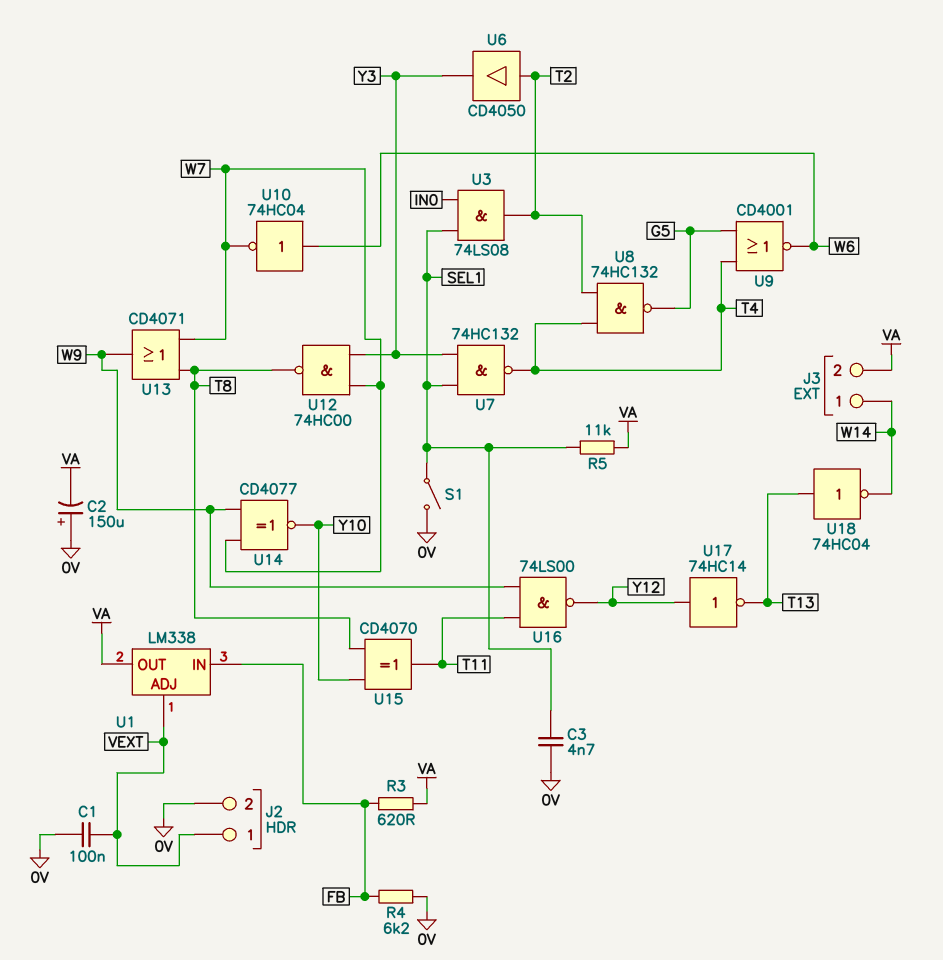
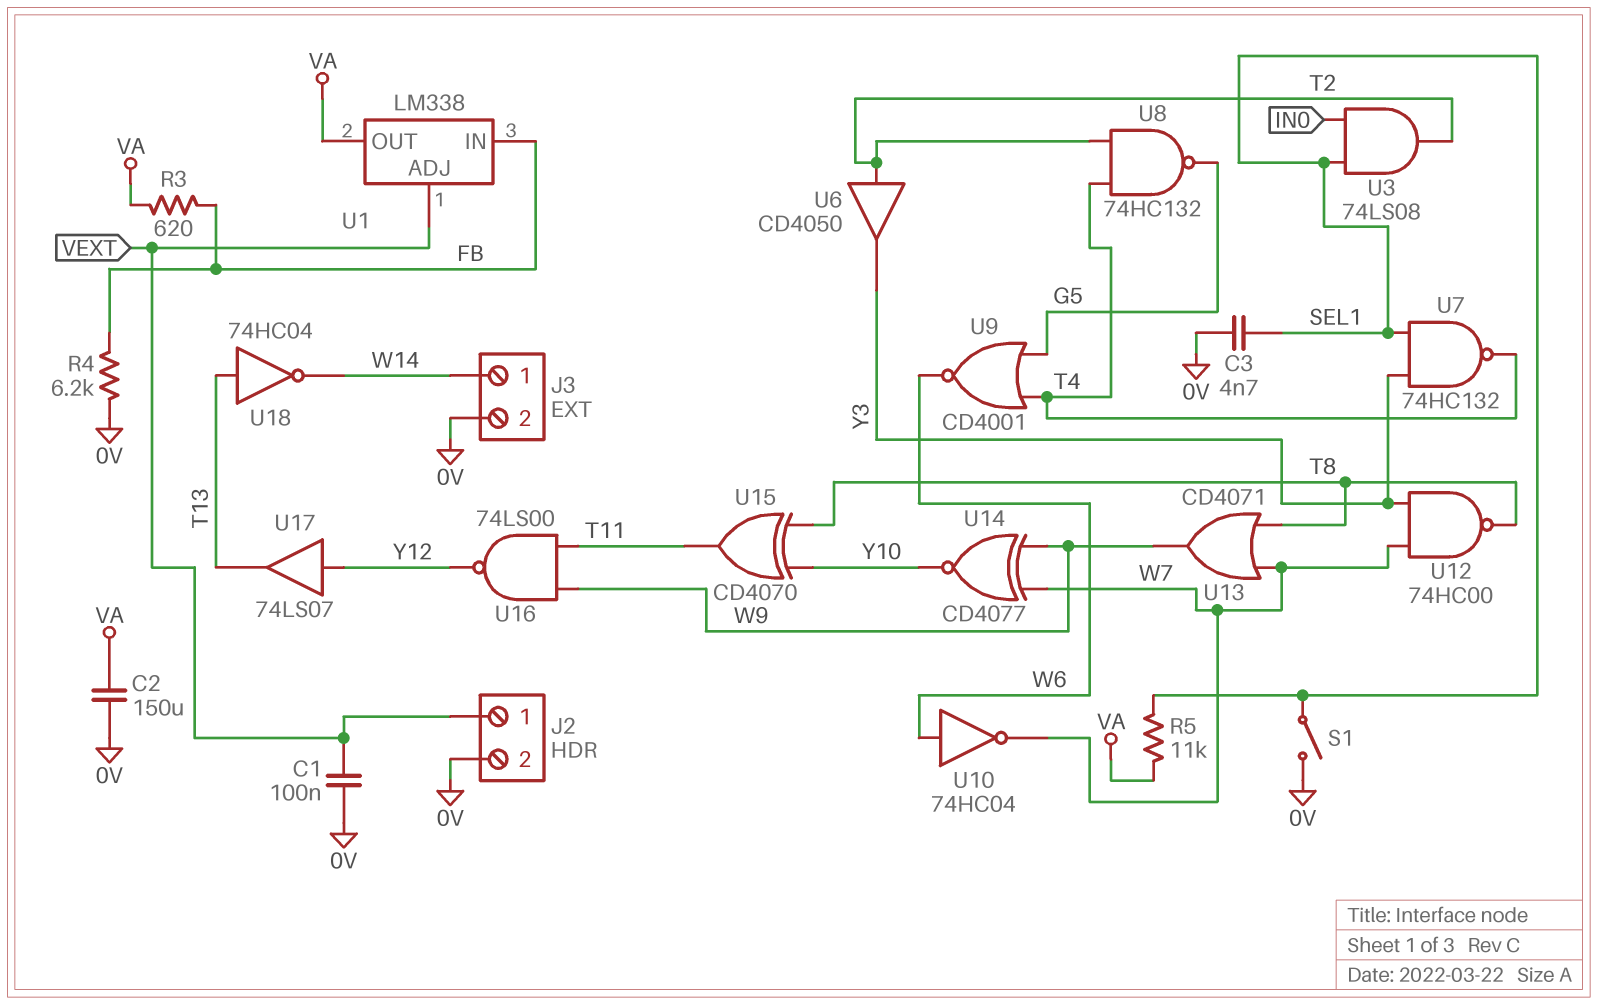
C2: 150uF (plus 0V, minus VA) -> 150uF (0V, VA)
J3 pin 2: VA -> 0V
U17: NOT 74HC14 (in Y12, out T13) -> buffer 74LS07 (in Y12, out T13)

